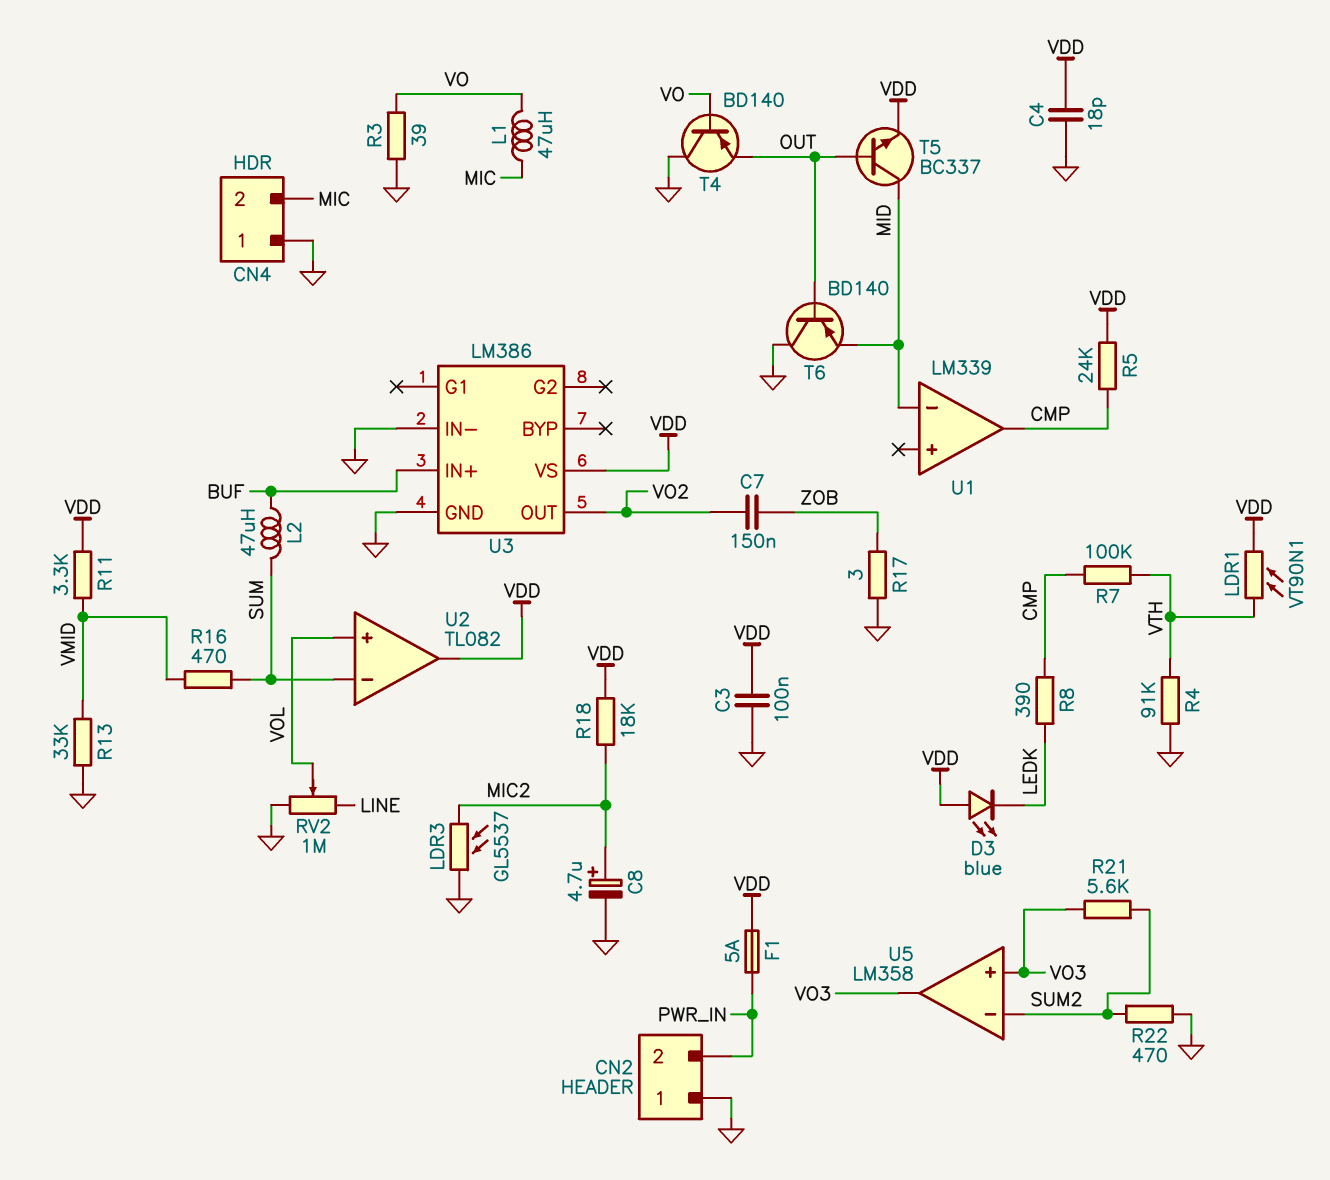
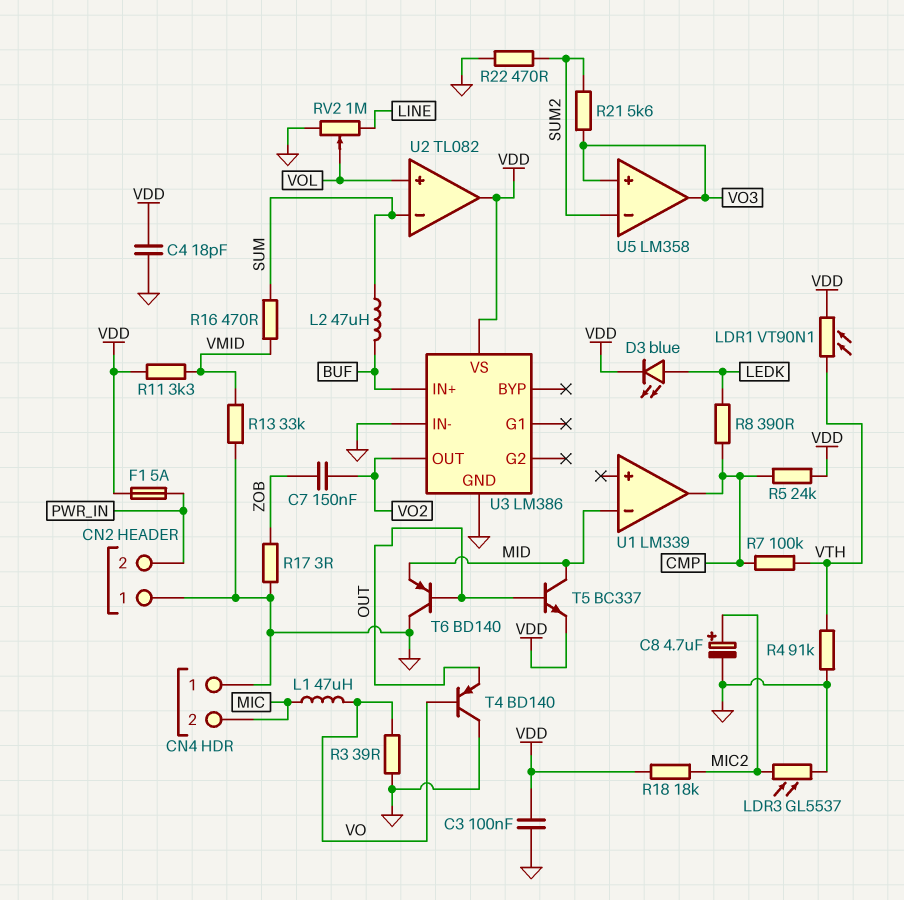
D3: LED blue (A VDD, K LEDK) -> LED blue (A LEDK, K VDD)

